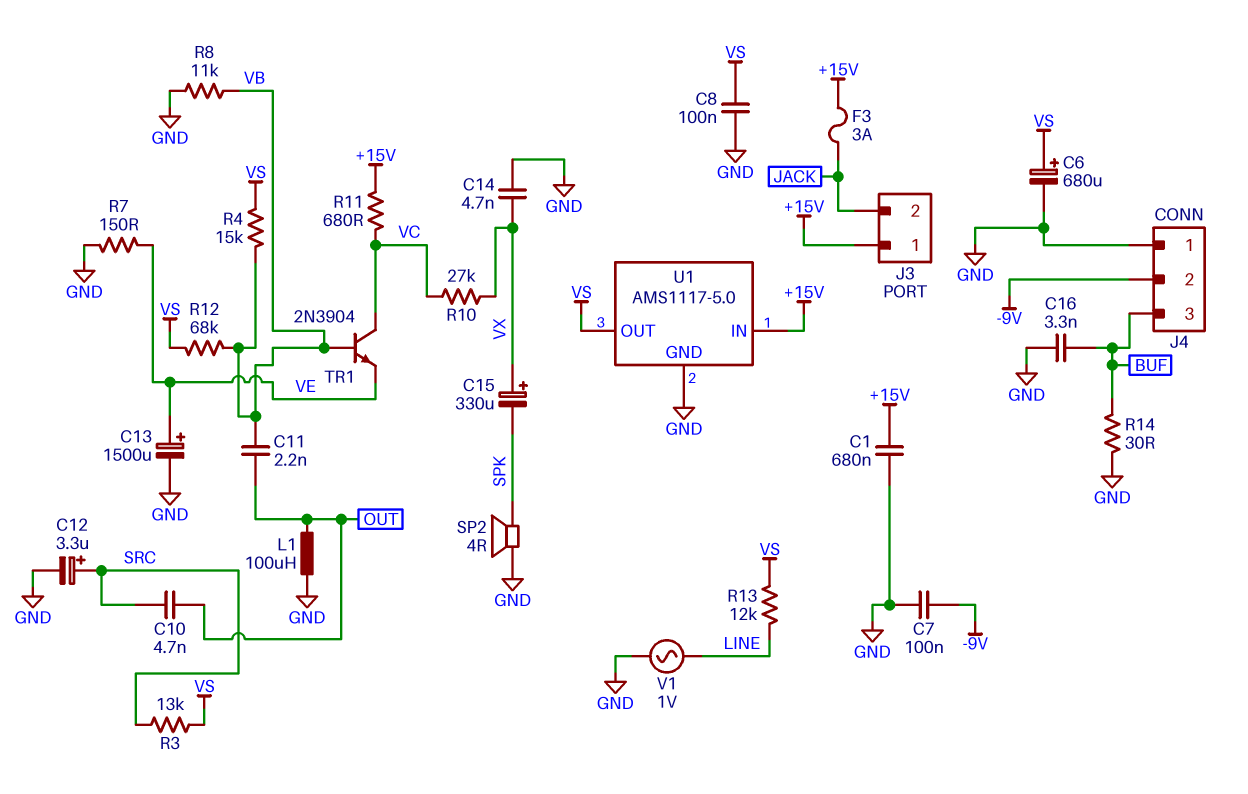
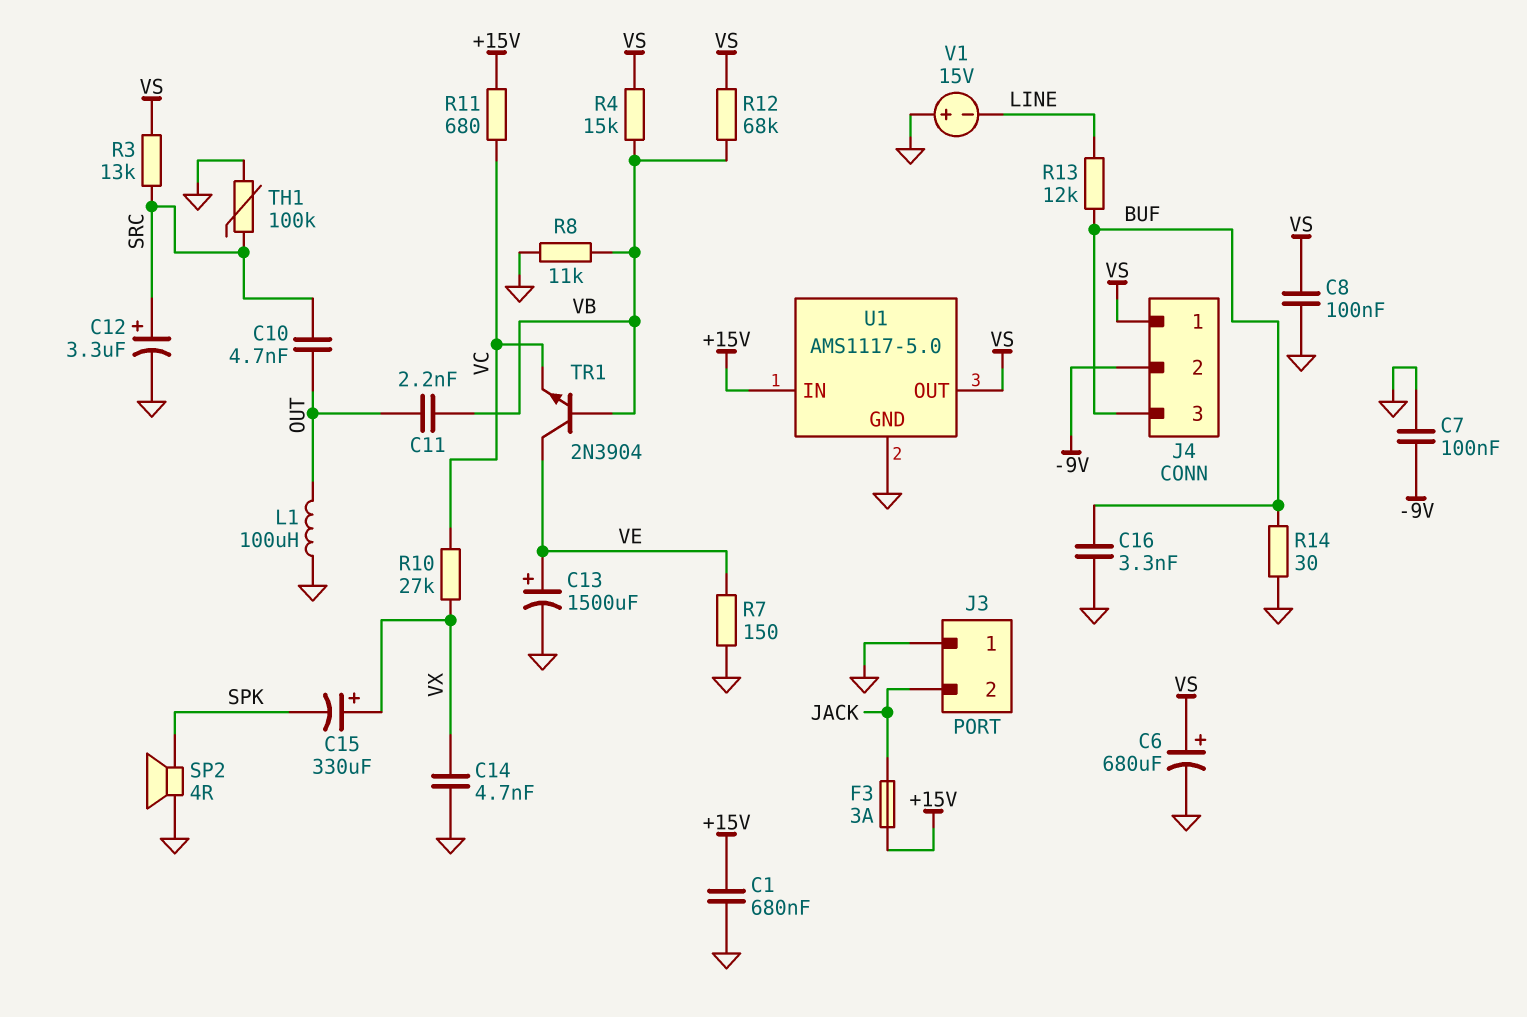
J3 pin 1: +15V -> GND
J4 pin 1: GND -> VS
R13: 12k (LINE, VS) -> 12k (BUF, LINE)
TH1: none -> 100k (GND, SRC)
TR1: NPN 2N3904 (B VB, C VC, E VE) -> NPN 2N3904 (B VB, C VE, E VC)
V1: AC 1V (GND, LINE) -> 15V (plus GND, minus LINE)

